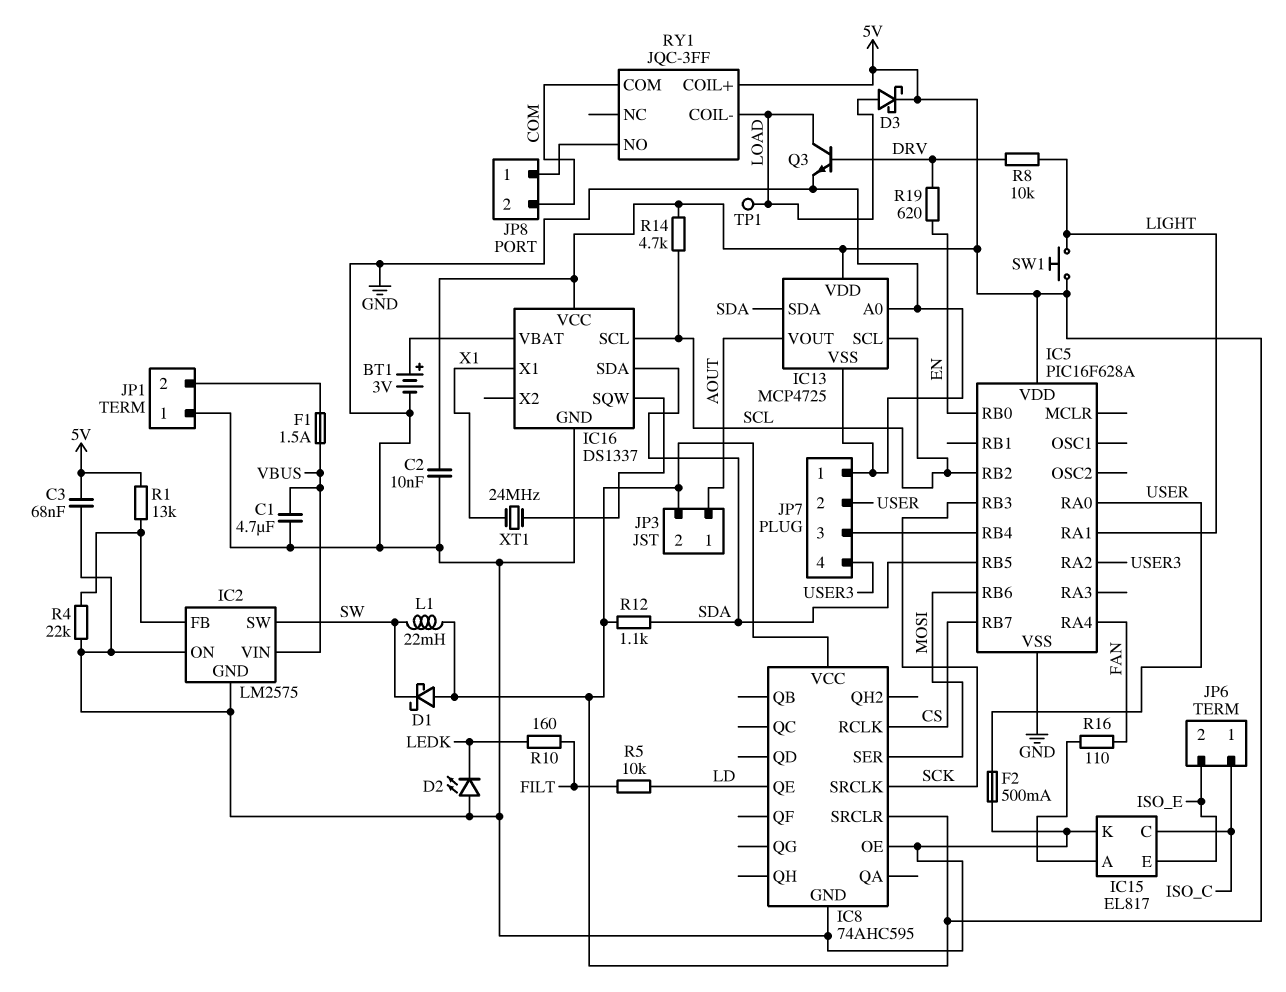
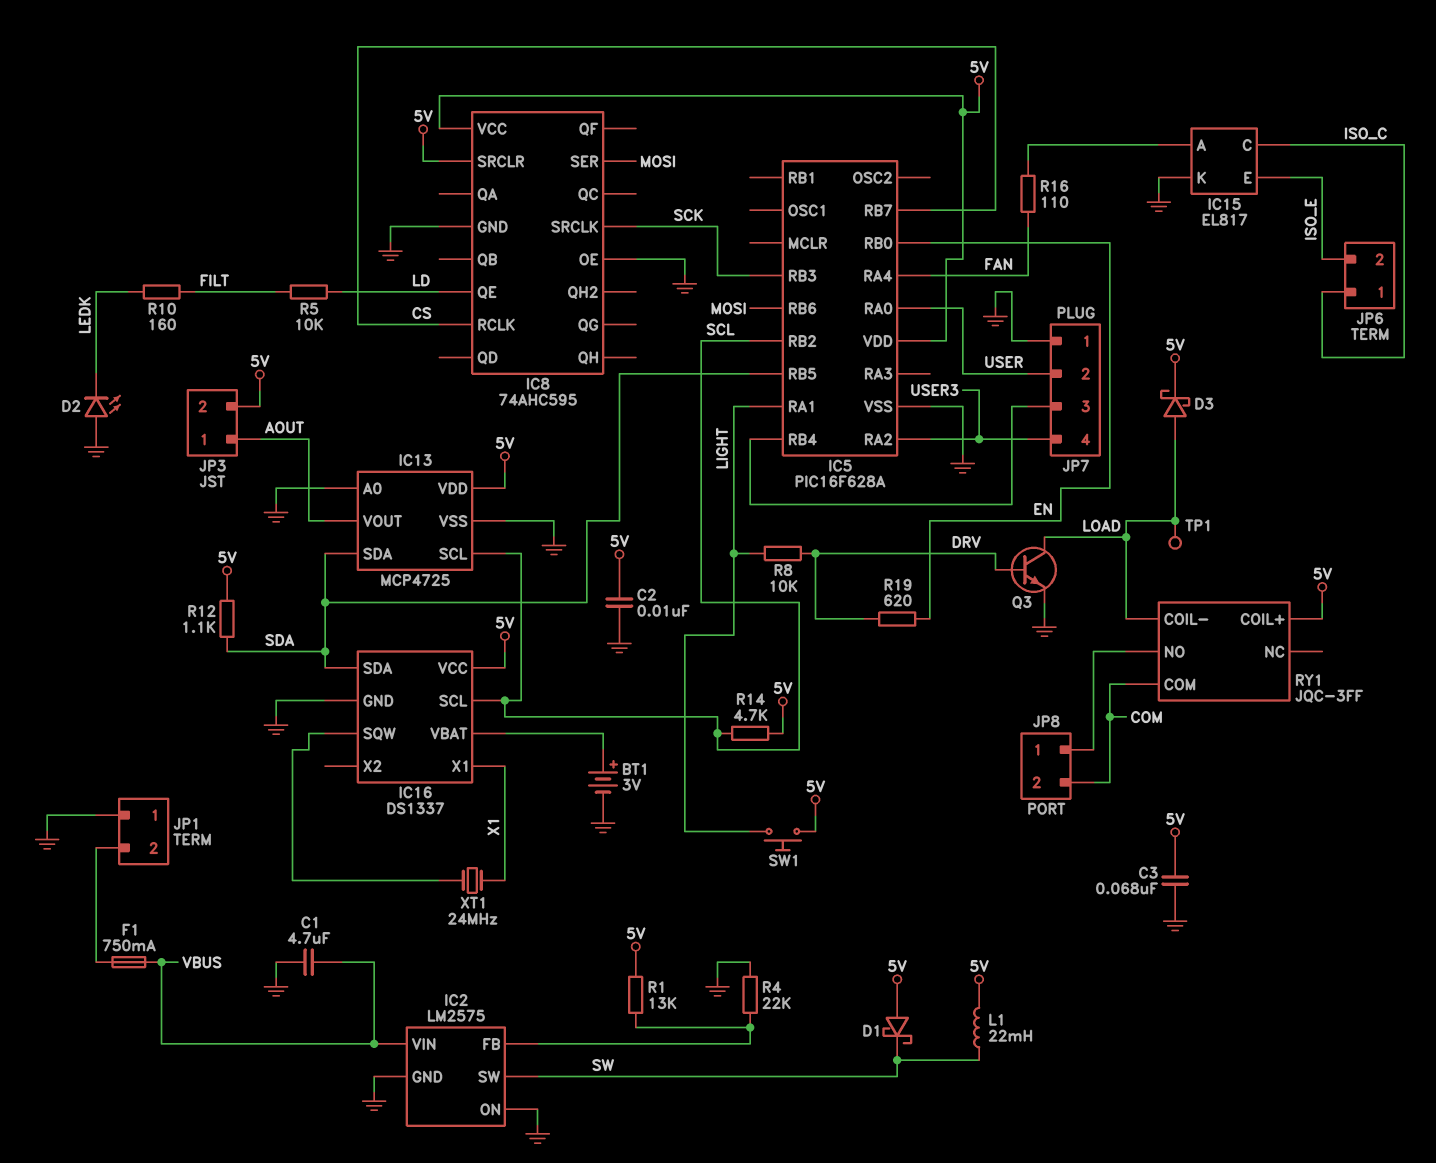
F1: 1.5A (JP1/2, VBUS) -> 750mA (JP1/2, VBUS)
F2: 500mA (GND, USER) -> none

